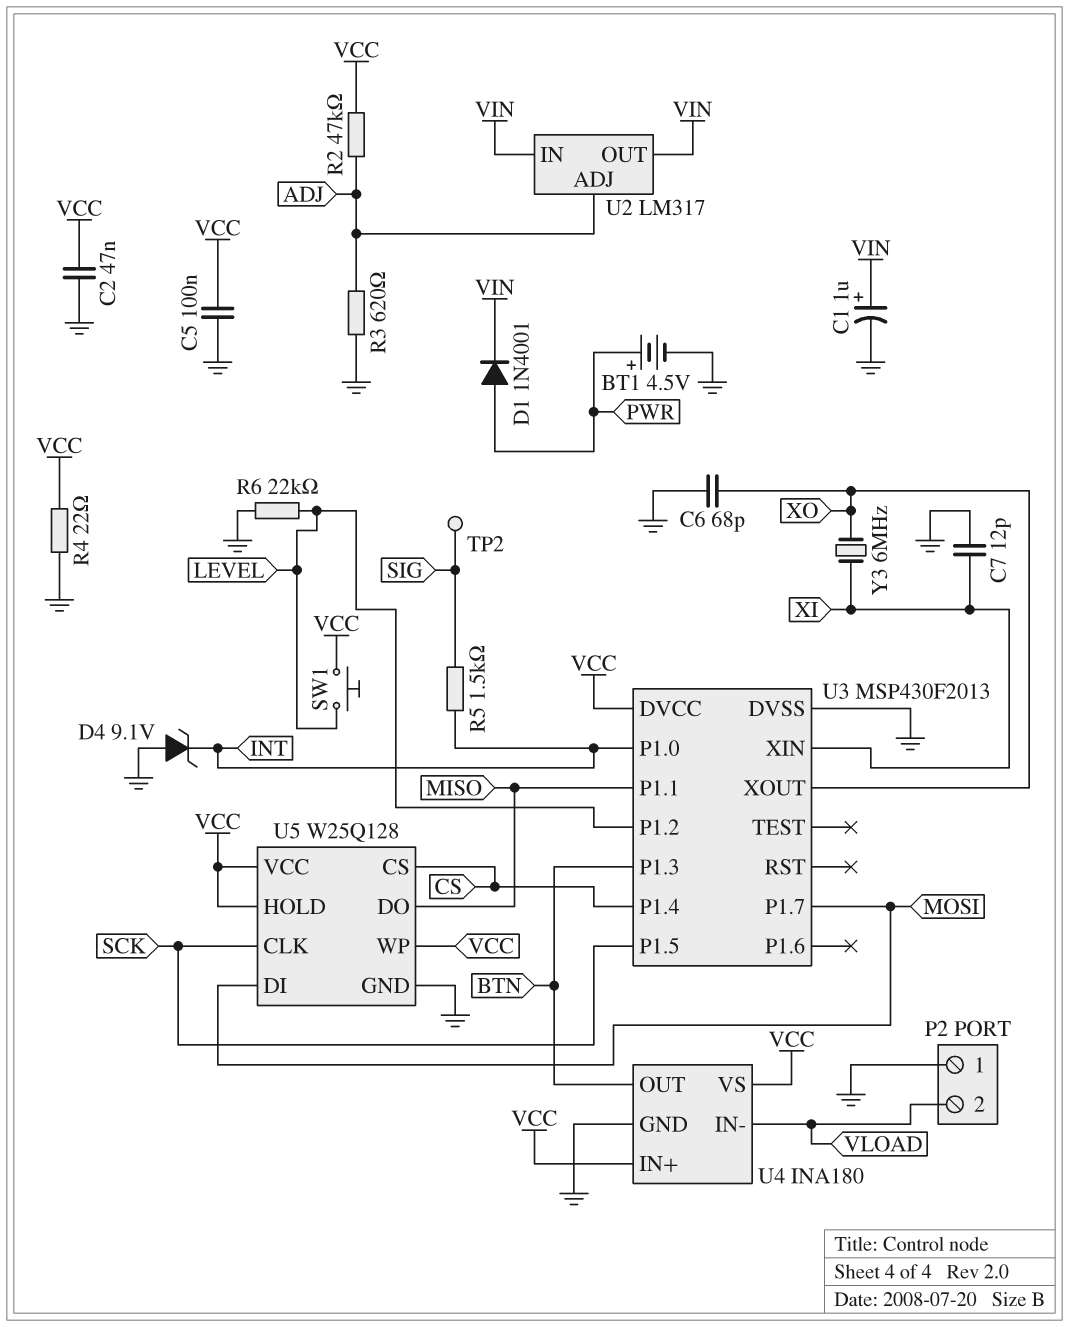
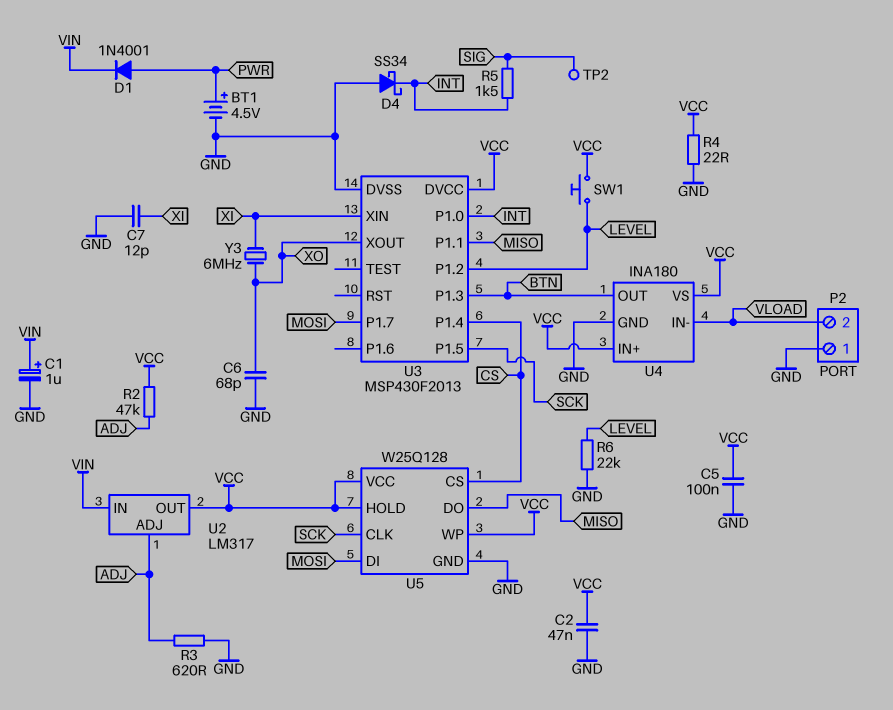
D4: zener 9.1V (A GND, K INT) -> schottky SS34 (A GND, K INT)
U2 pin OUT: VIN -> VCC

